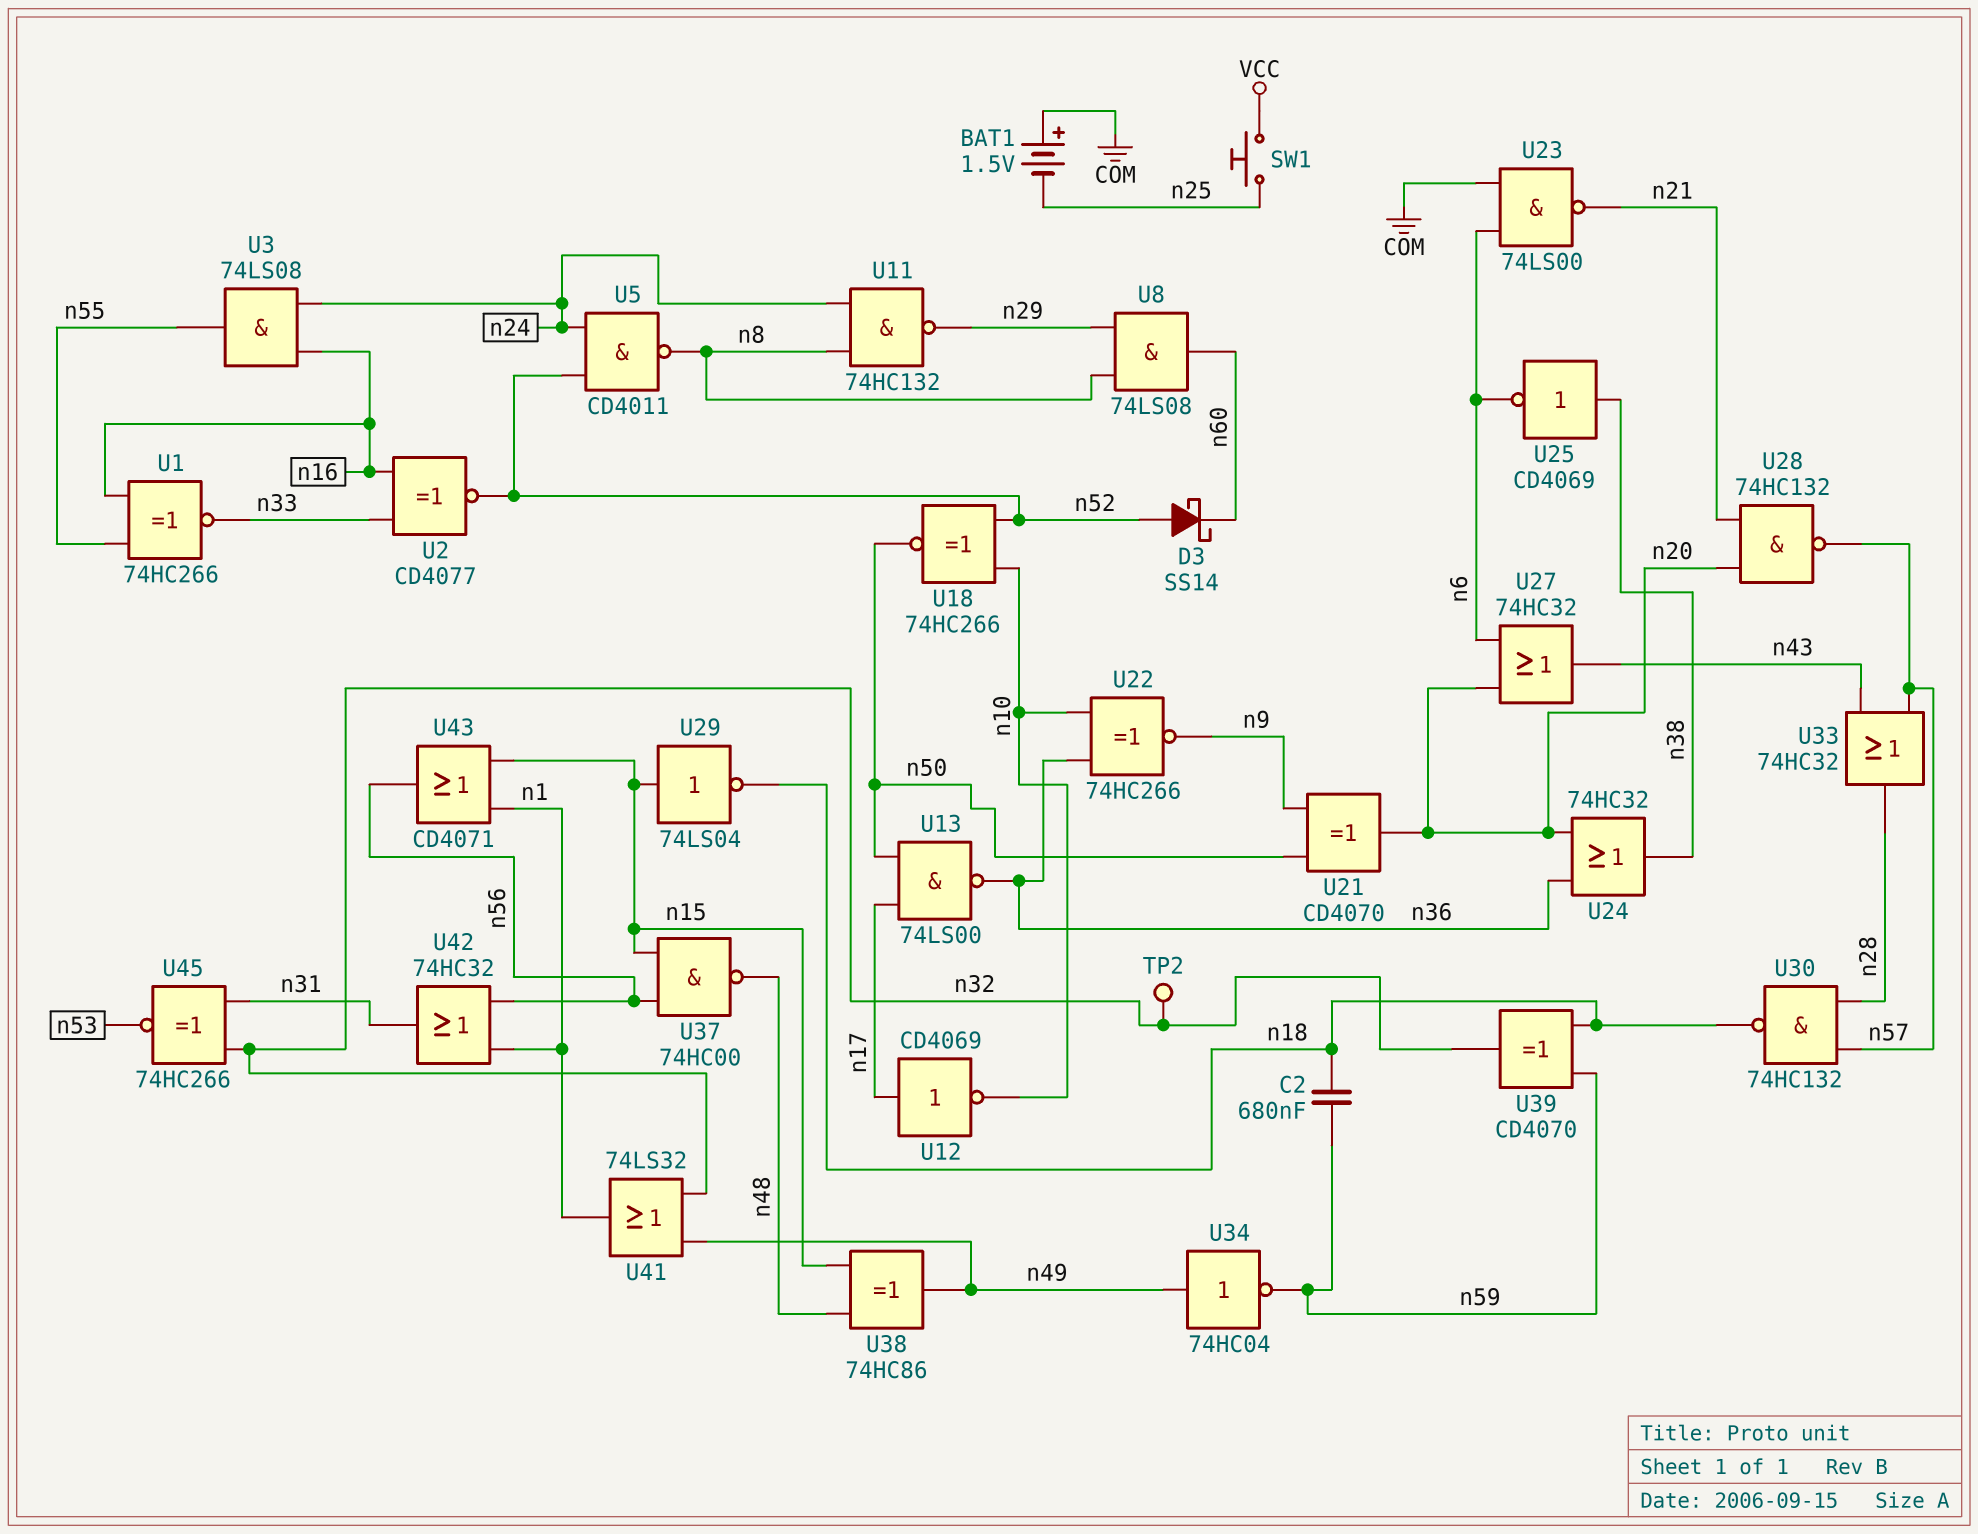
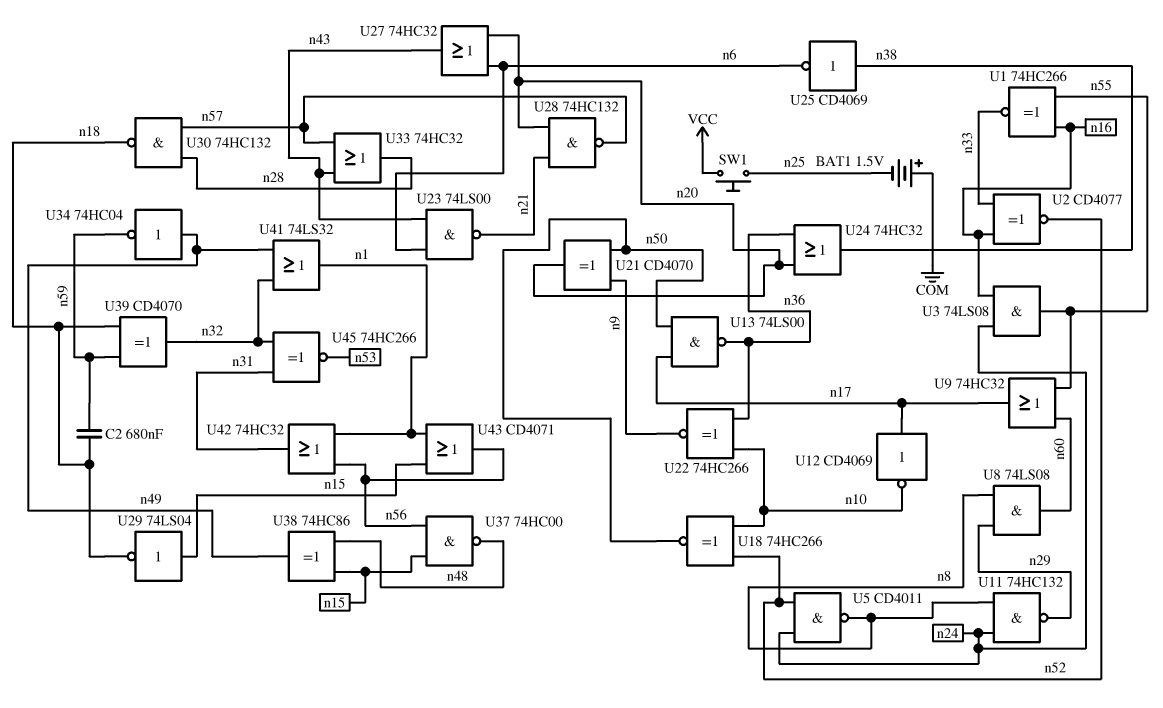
D3: schottky SS14 (A n52, K n60) -> none
TP2: test point (n32) -> none
U9: none -> OR 74HC32 (in n55, in n60, out n17)
U23: NAND 74LS00 (in COM, in n6, out n21) -> NAND 74LS00 (in n6, in n43, out n21)

